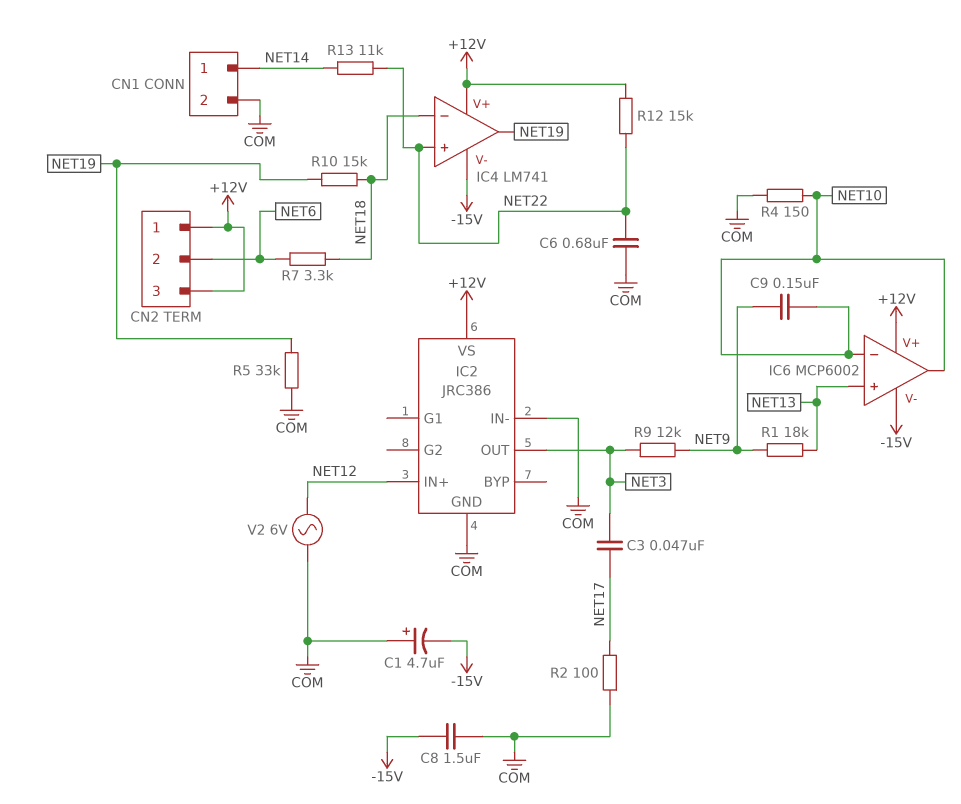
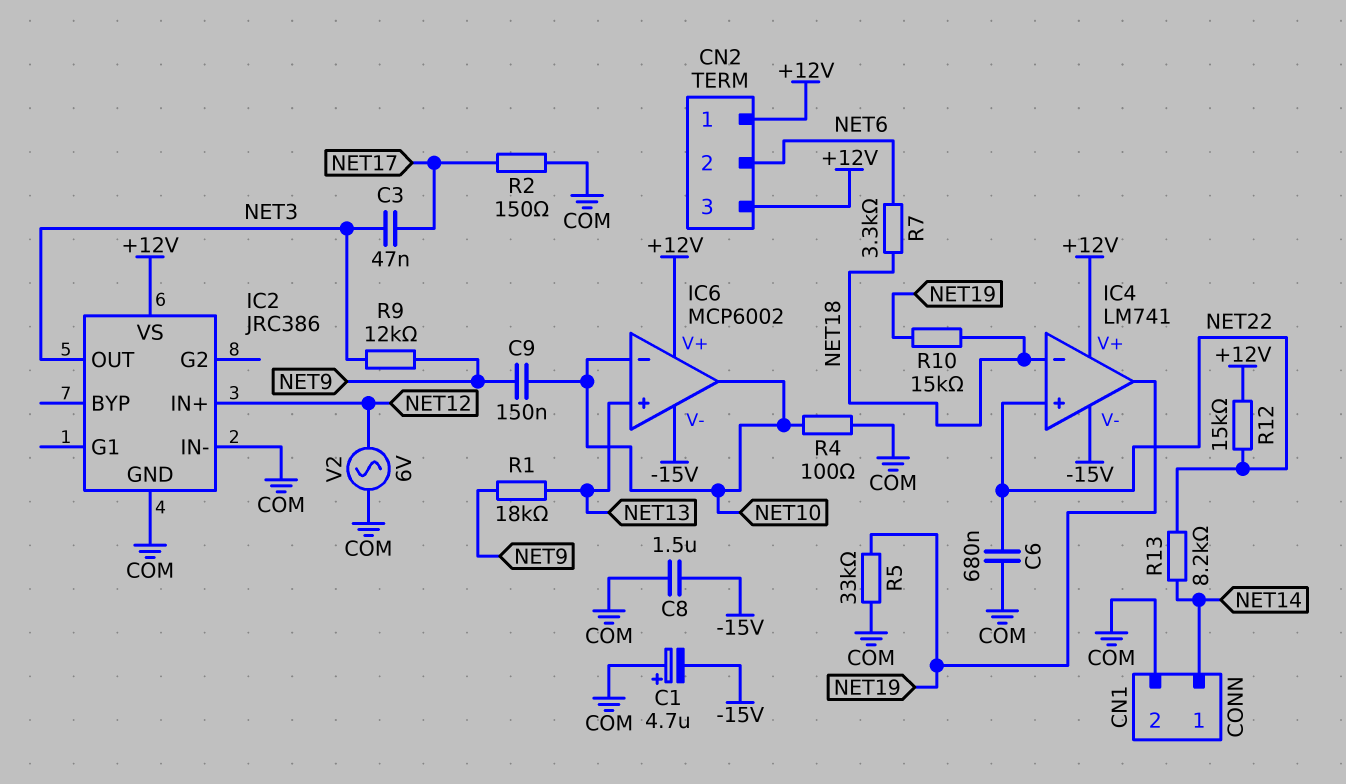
R2: 100 (COM, NET17) -> 150 (COM, NET17)
R4: 150 (COM, NET10) -> 100 (COM, NET10)
R13: 11k (NET14, NET22) -> 8.2k (NET14, NET22)

